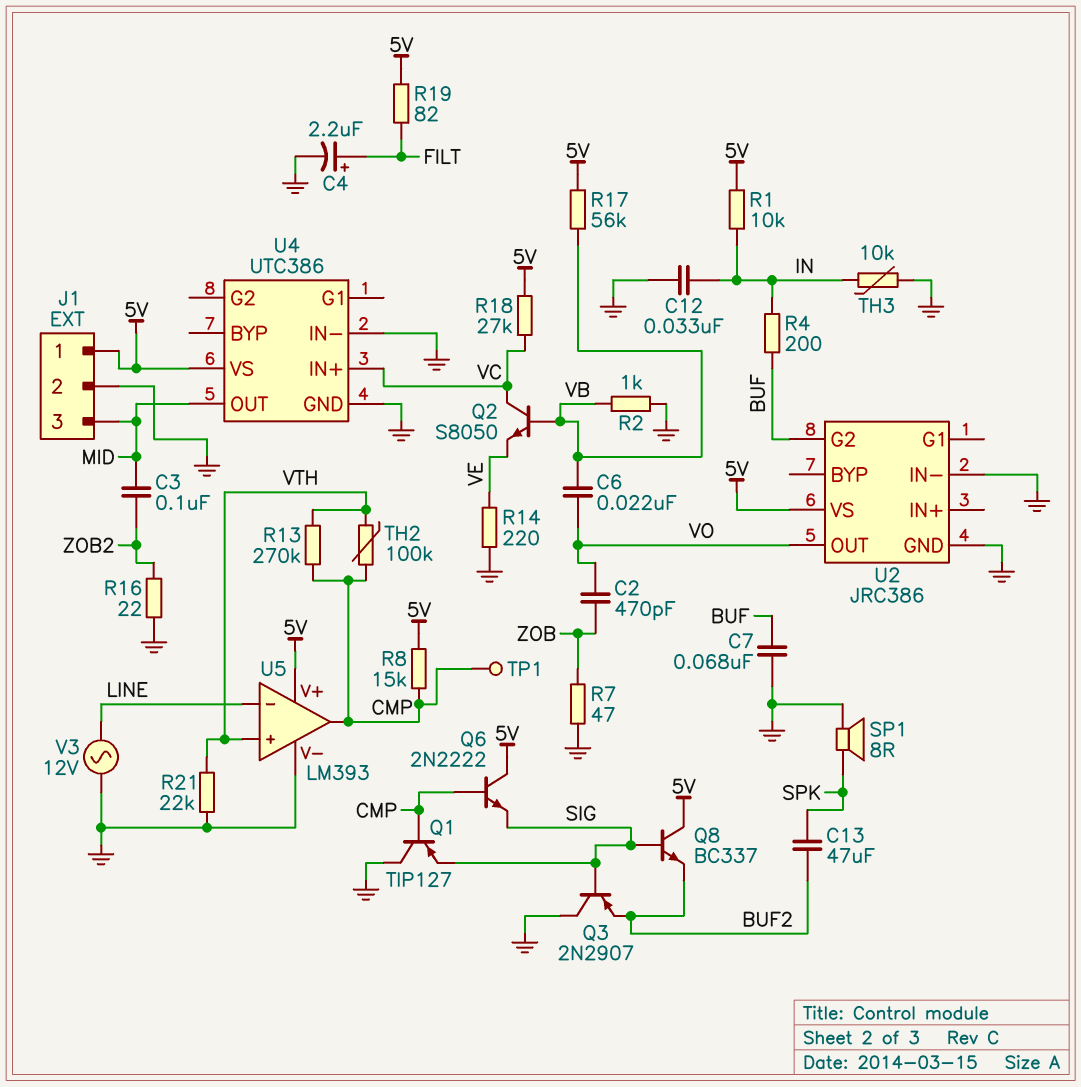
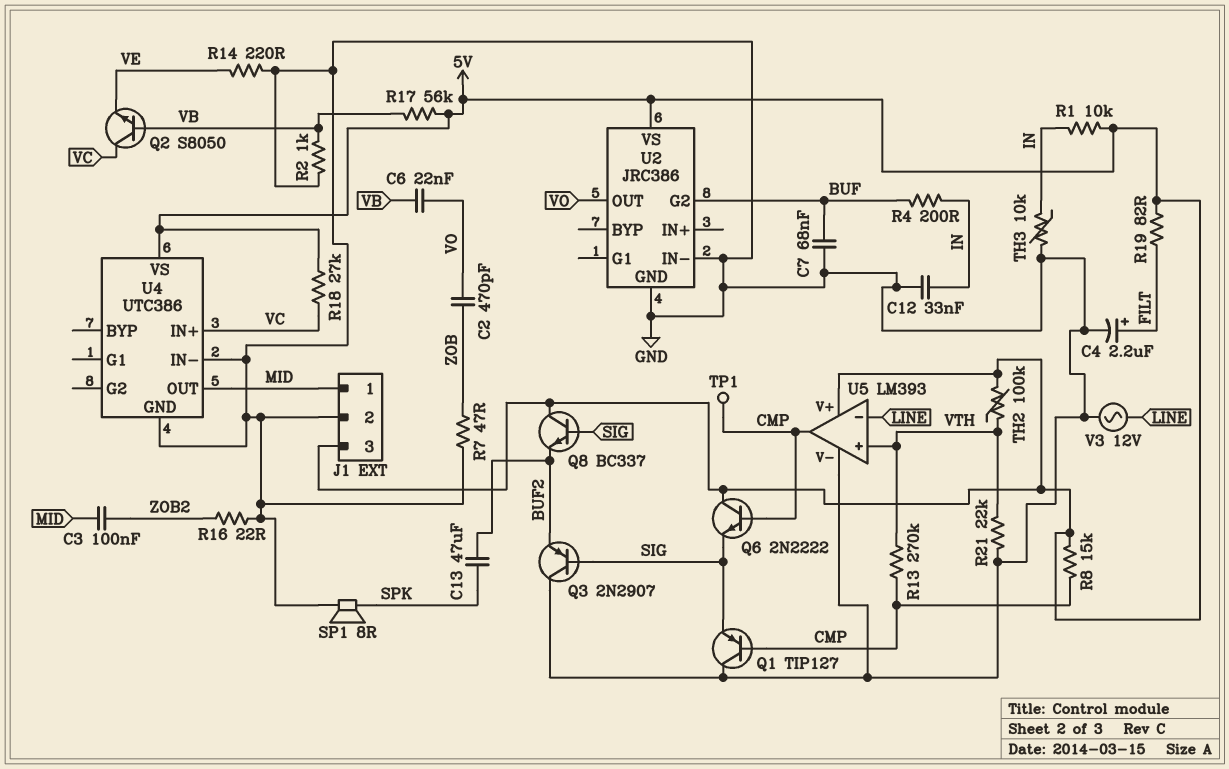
J1 pin 1: 5V -> MID
J1 pin 3: MID -> 5V
TH2: 100k (CMP, VTH) -> 100k (5V, VTH)

